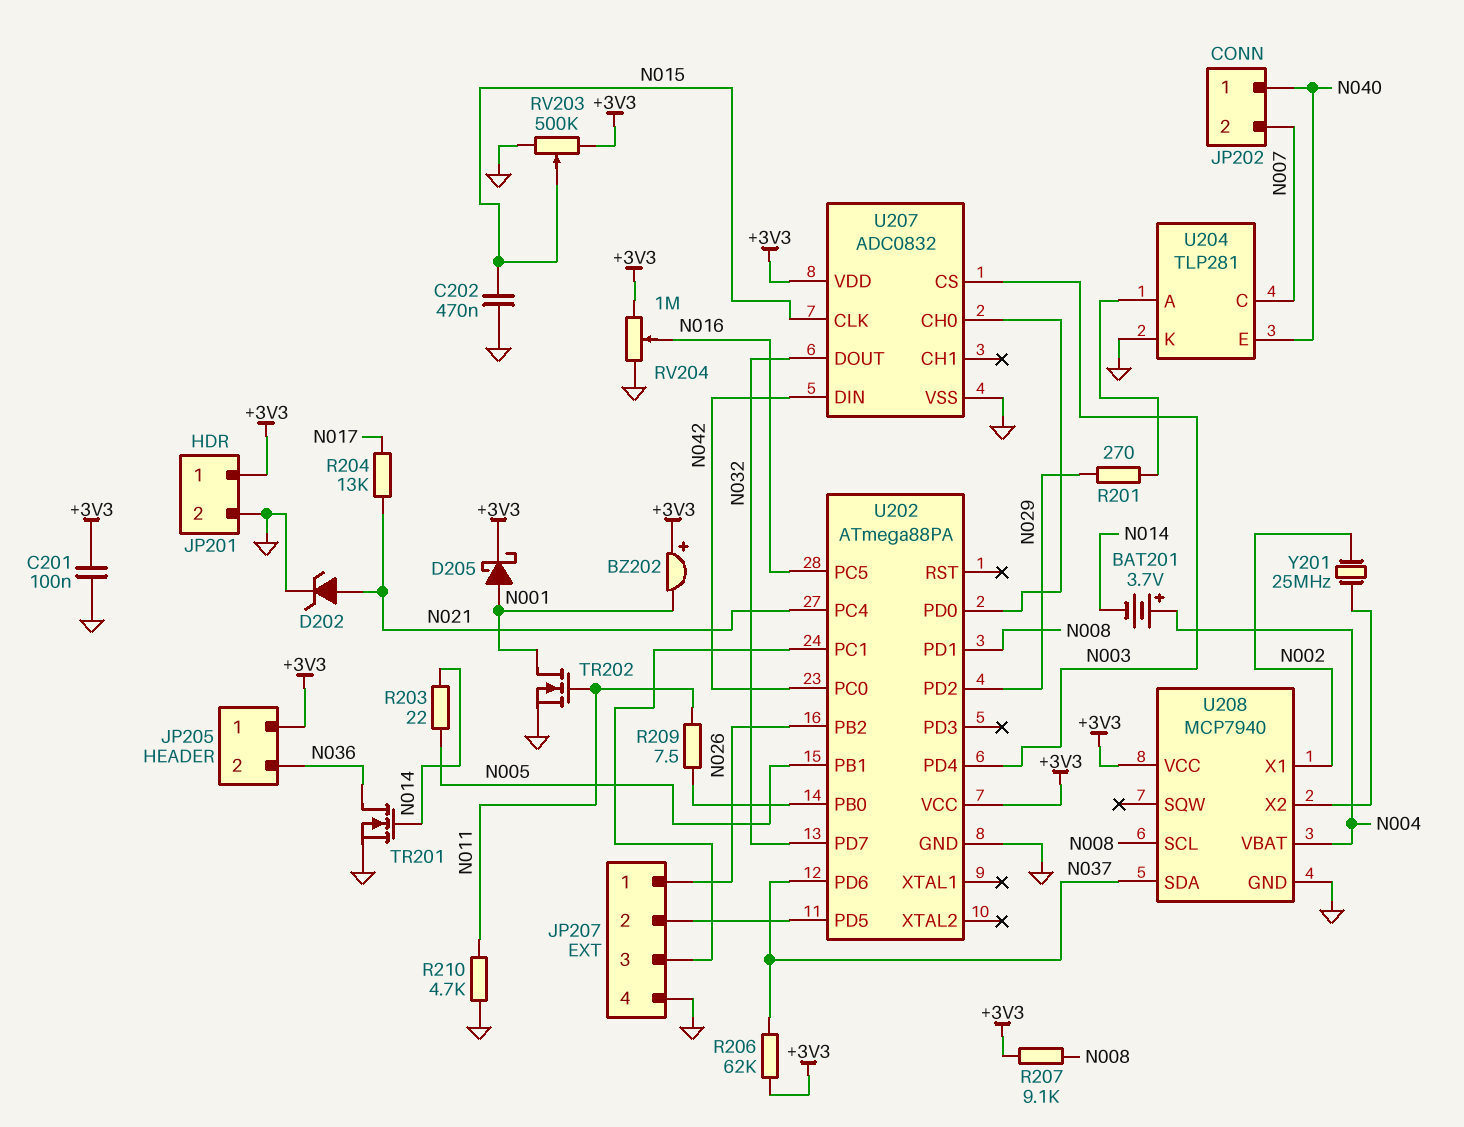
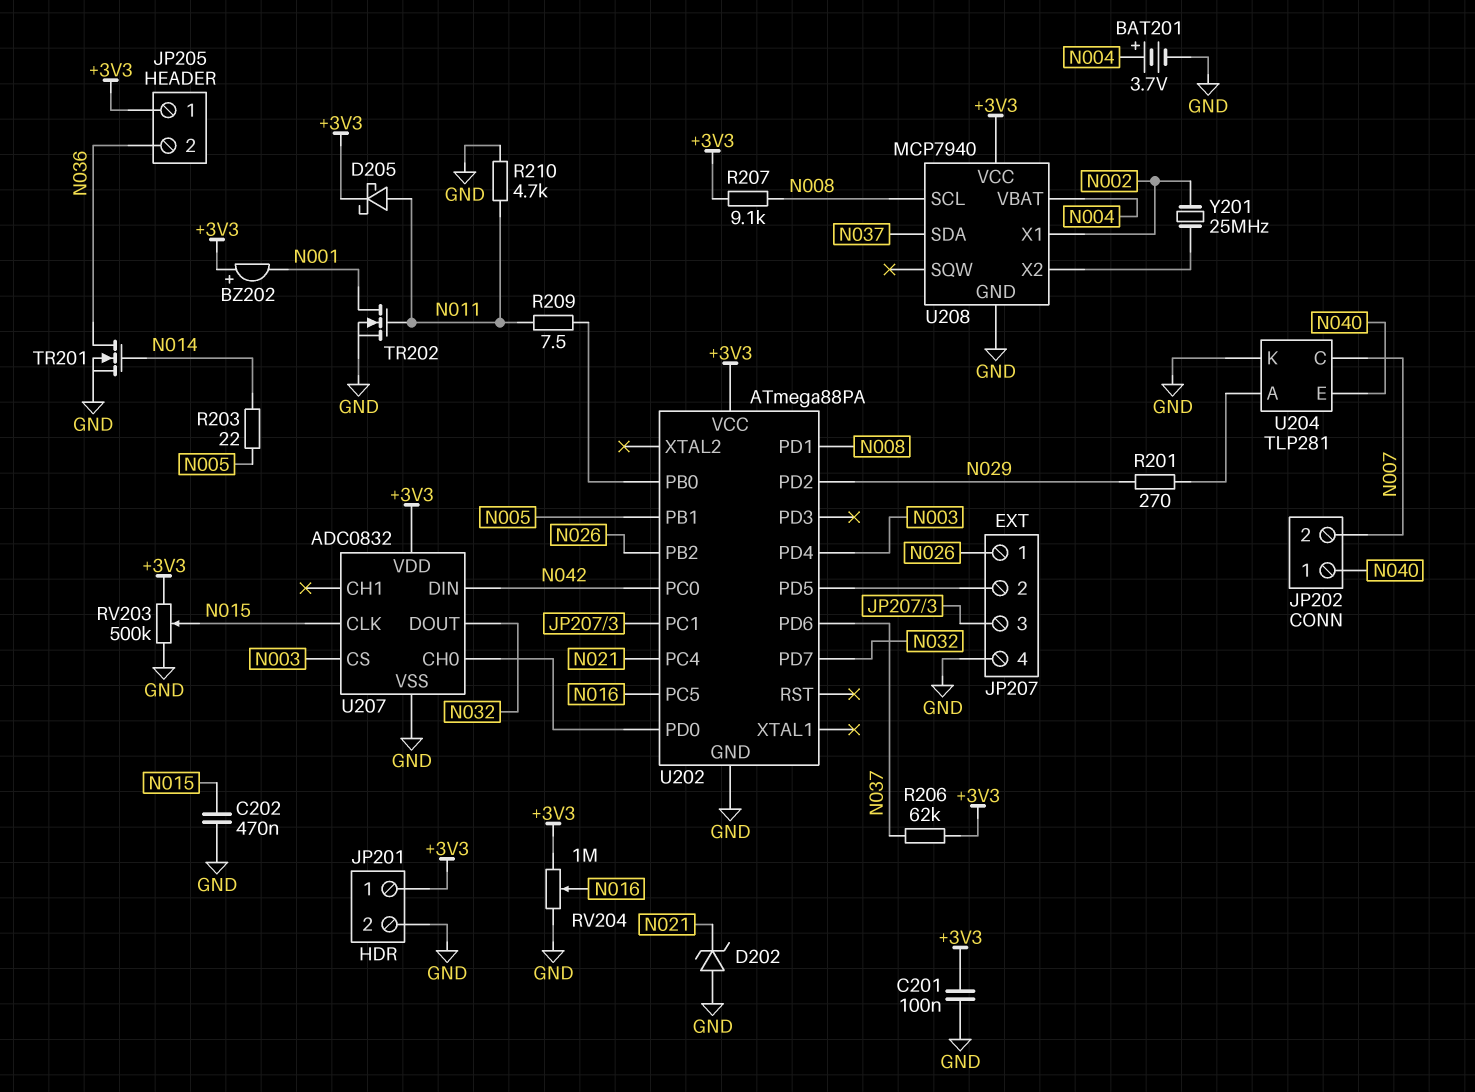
BAT201: 3.7V (plus N004, minus N014) -> 3.7V (plus N004, minus GND)
D202: zener (A N021, K GND) -> zener (A GND, K N021)
D205: schottky (A N001, K +3V3) -> schottky (A N011, K +3V3)
R204: 13k (N017, N021) -> none

